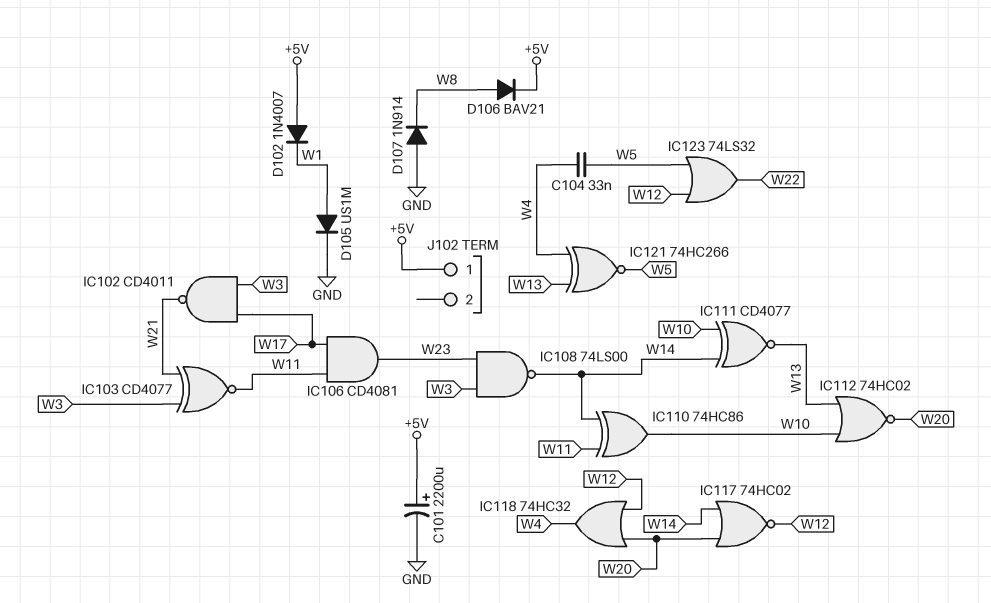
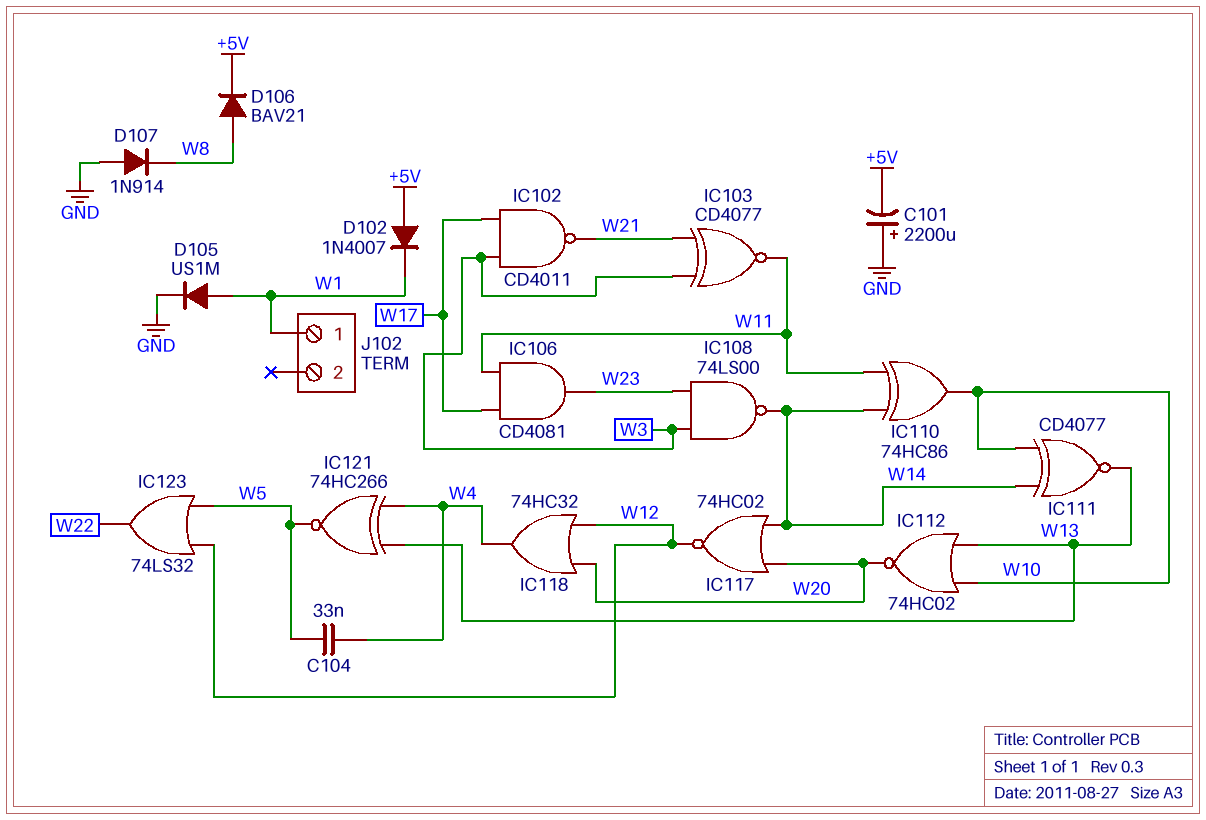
C101: 2200uF (plus +5V, minus GND) -> 2200uF (plus GND, minus +5V)
J102 pin 1: +5V -> W1

